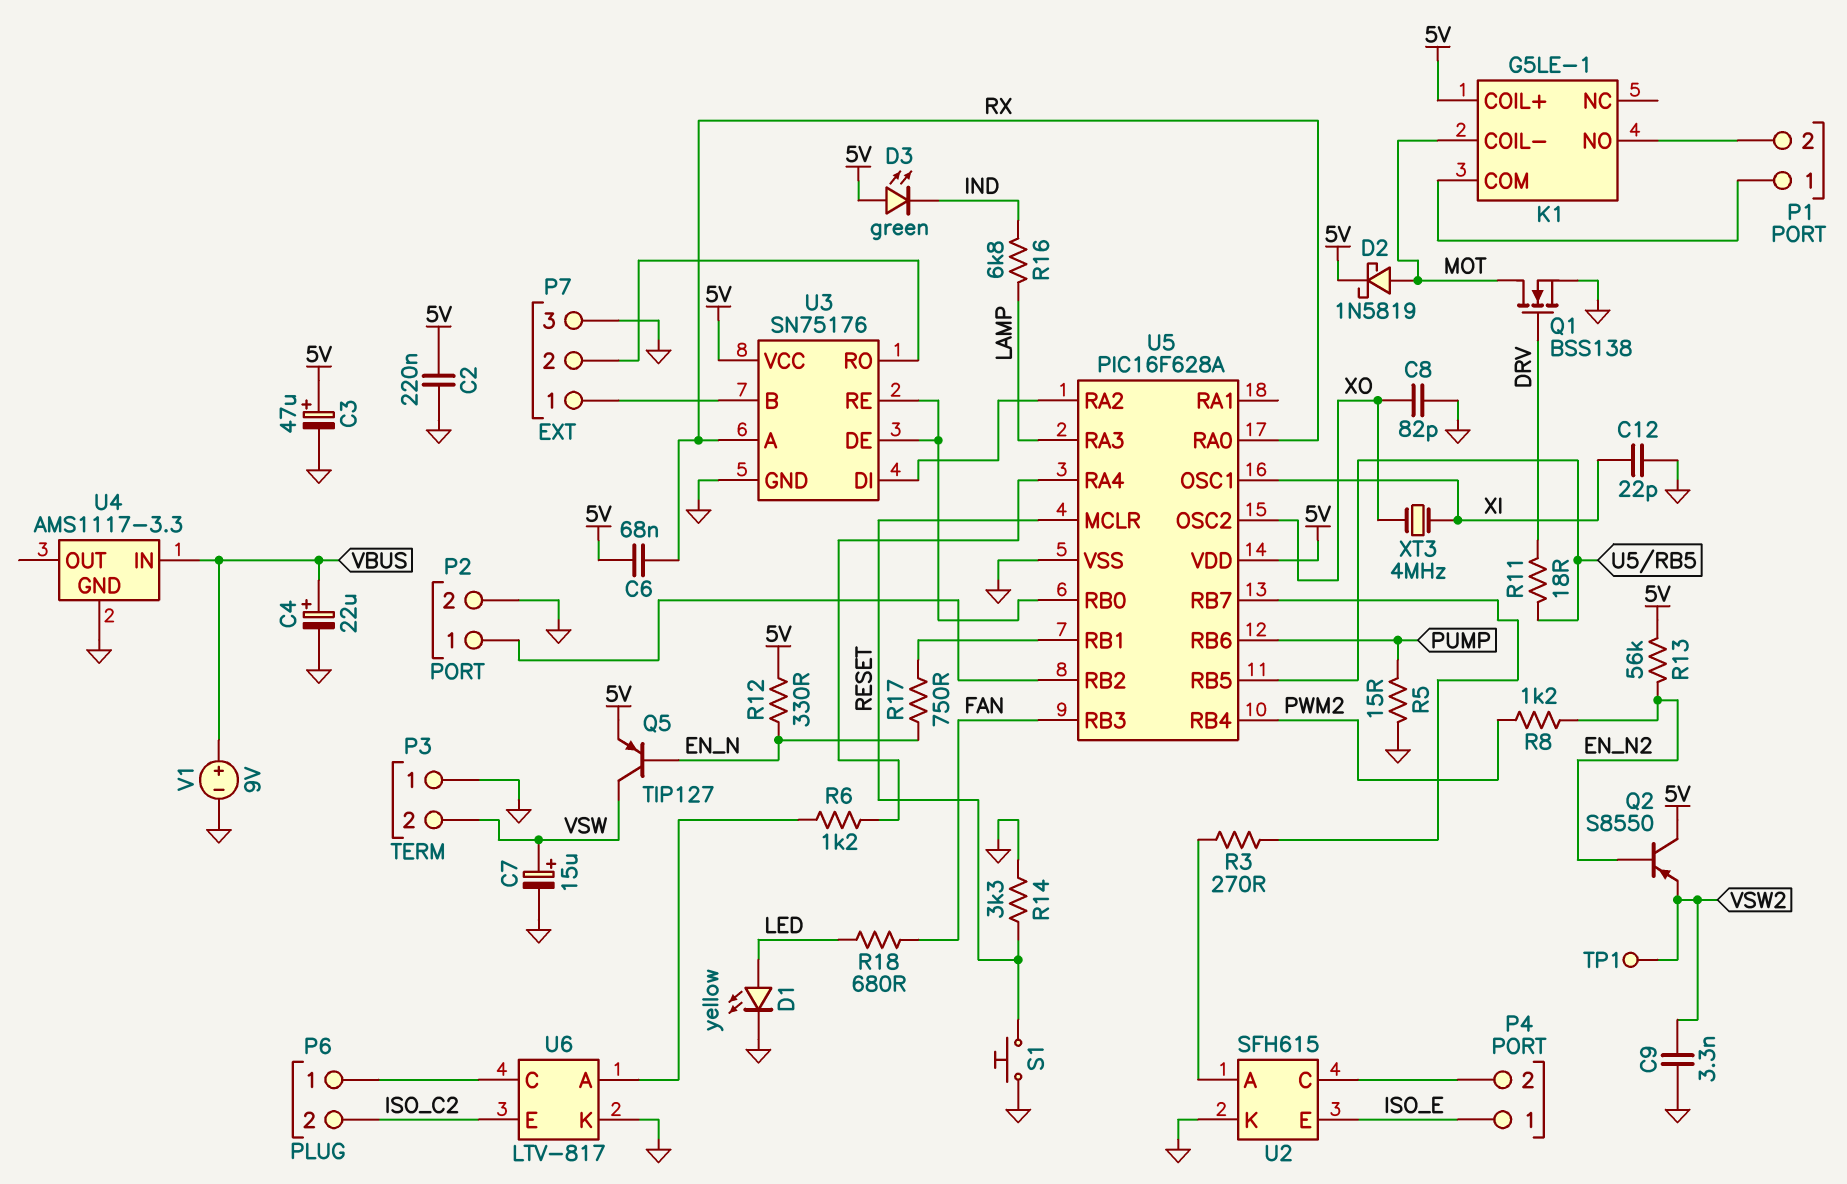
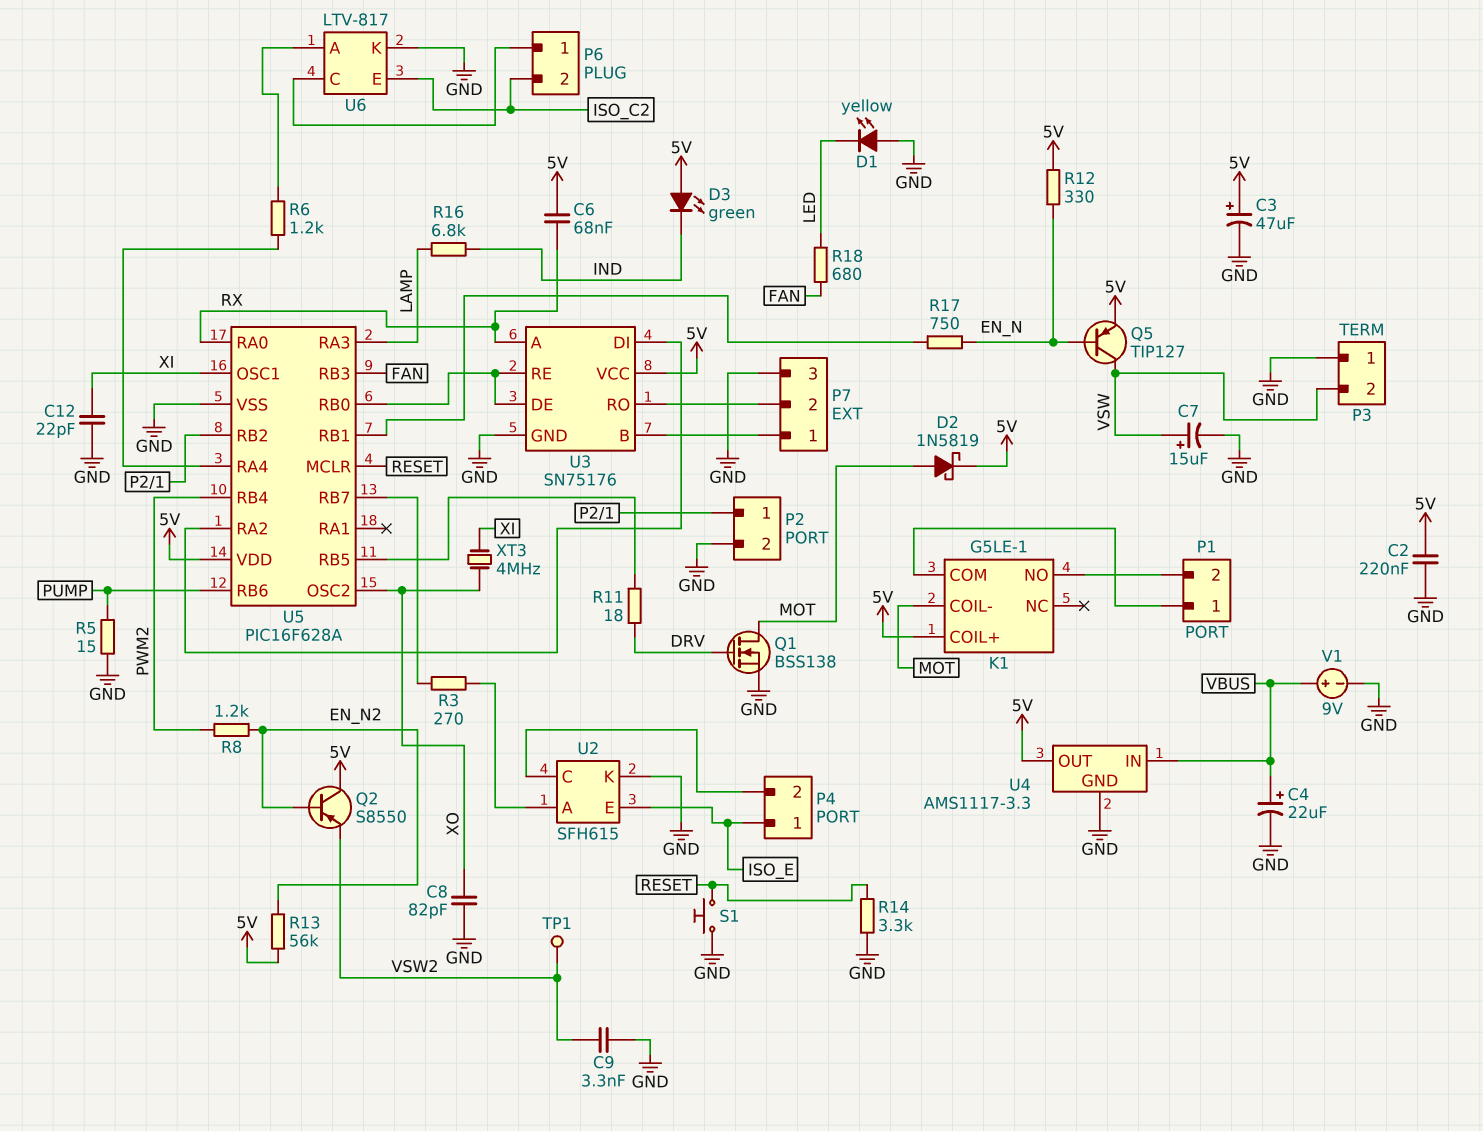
D1: LED yellow (A LED, K GND) -> LED yellow (A GND, K LED)
U4 pin OUT: none -> 5V

